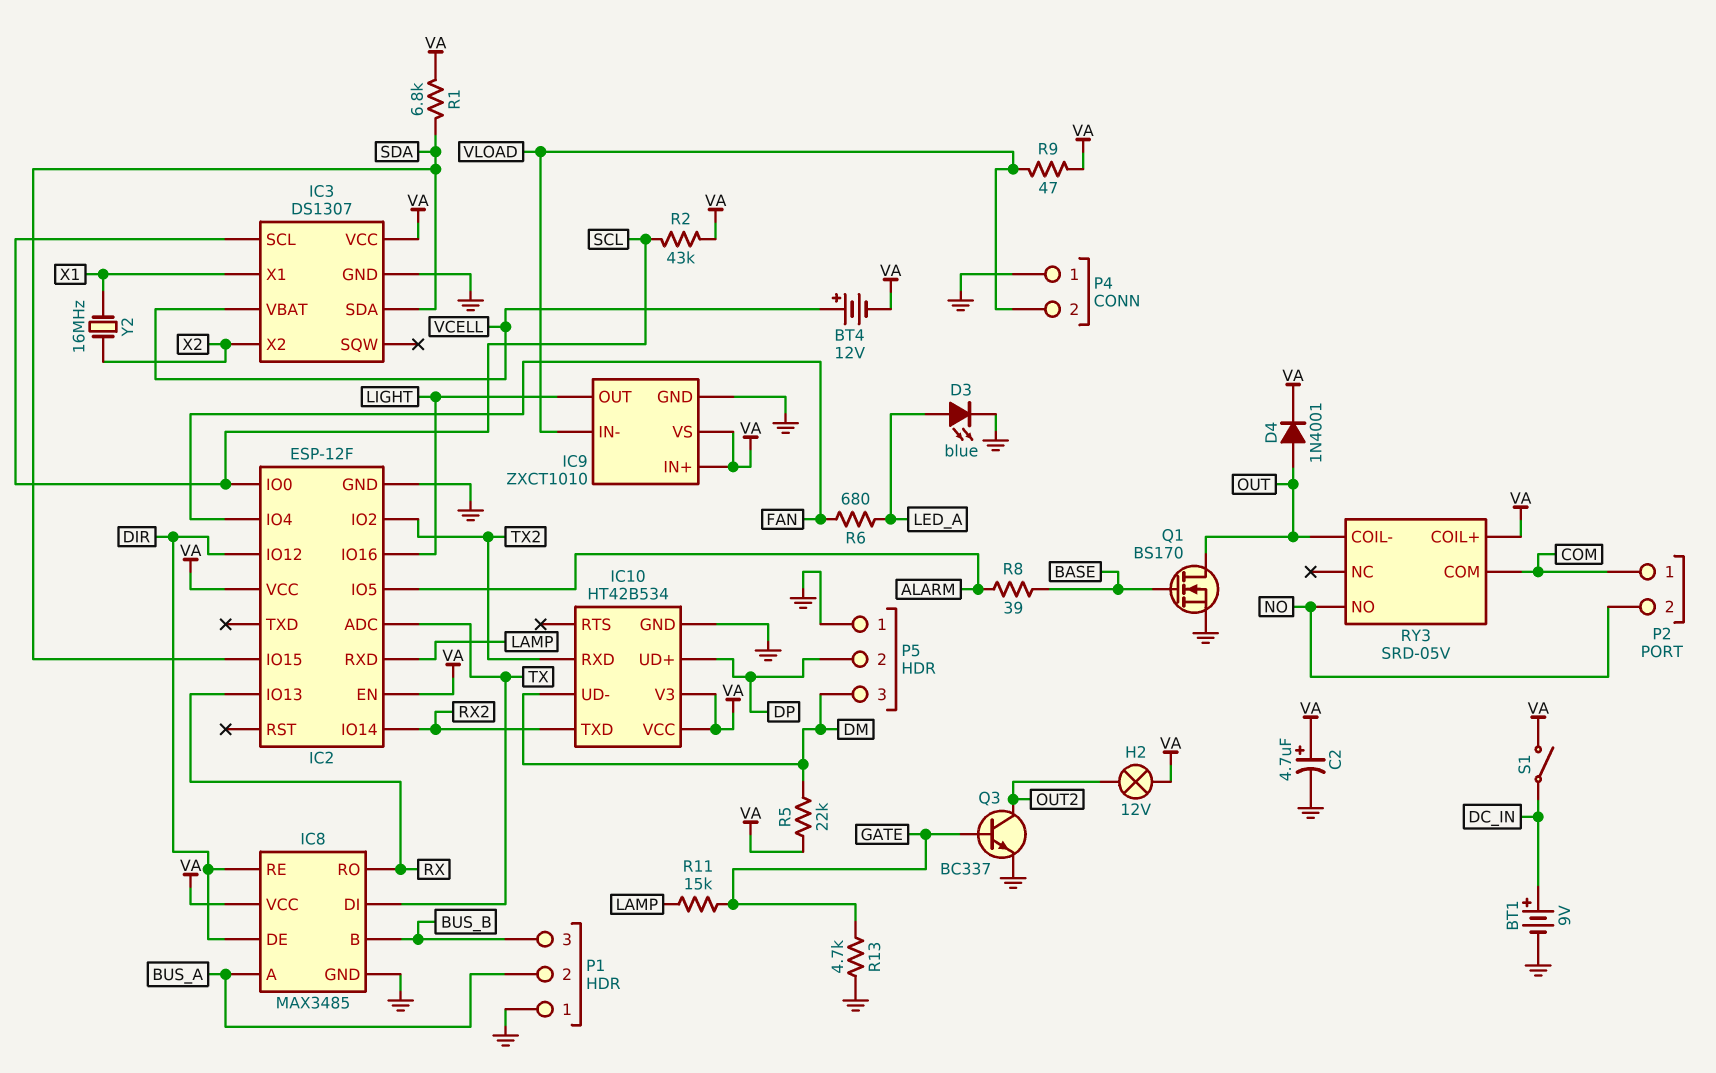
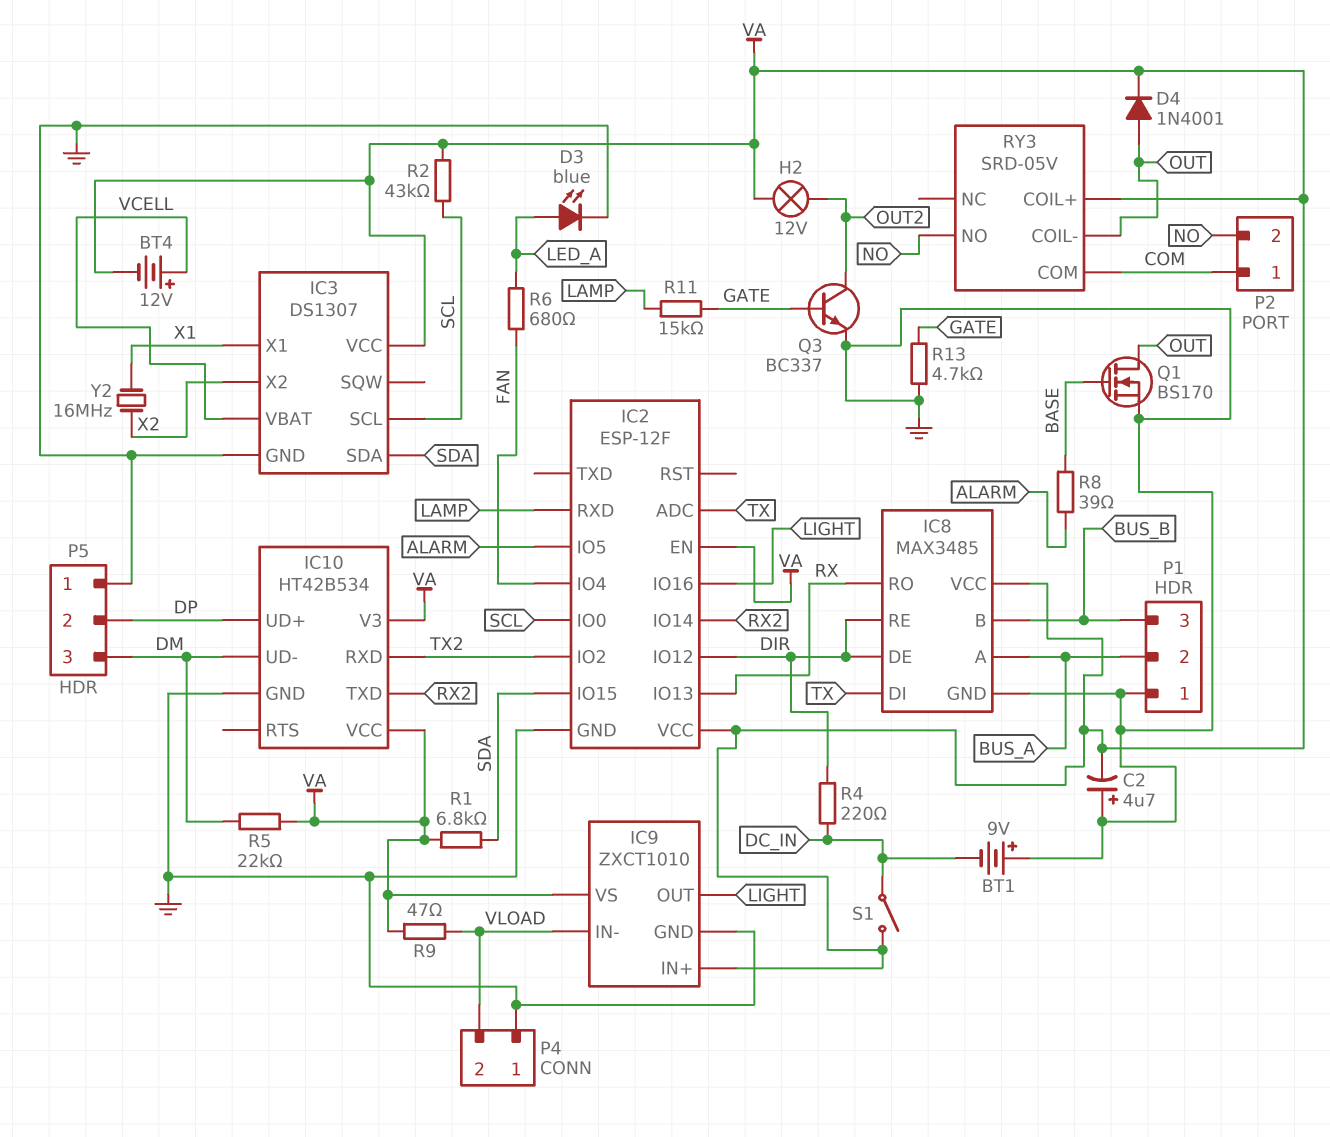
BT1: 9V (plus DC_IN, minus GND) -> 9V (plus GND, minus DC_IN)
C2: 4.7uF (plus VA, minus GND) -> 4.7uF (plus GND, minus VA)
R4: none -> 220 (DC_IN, DIR)

